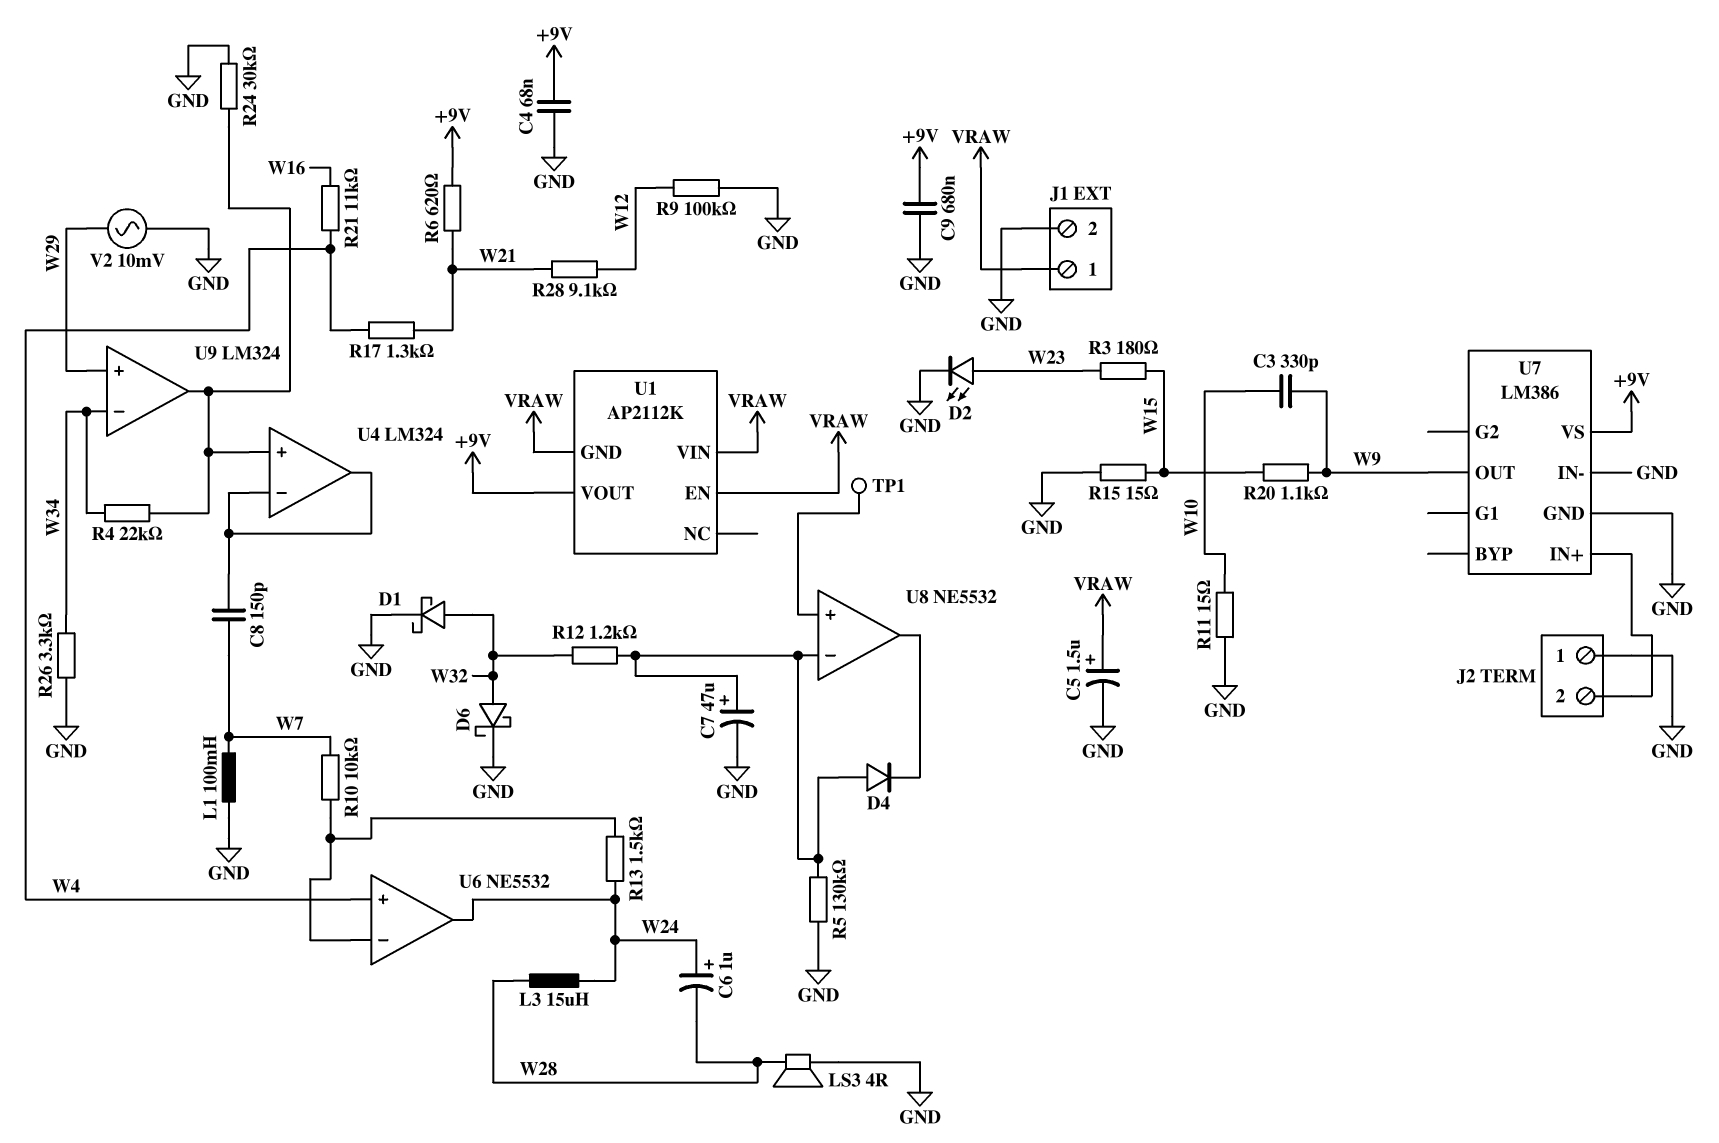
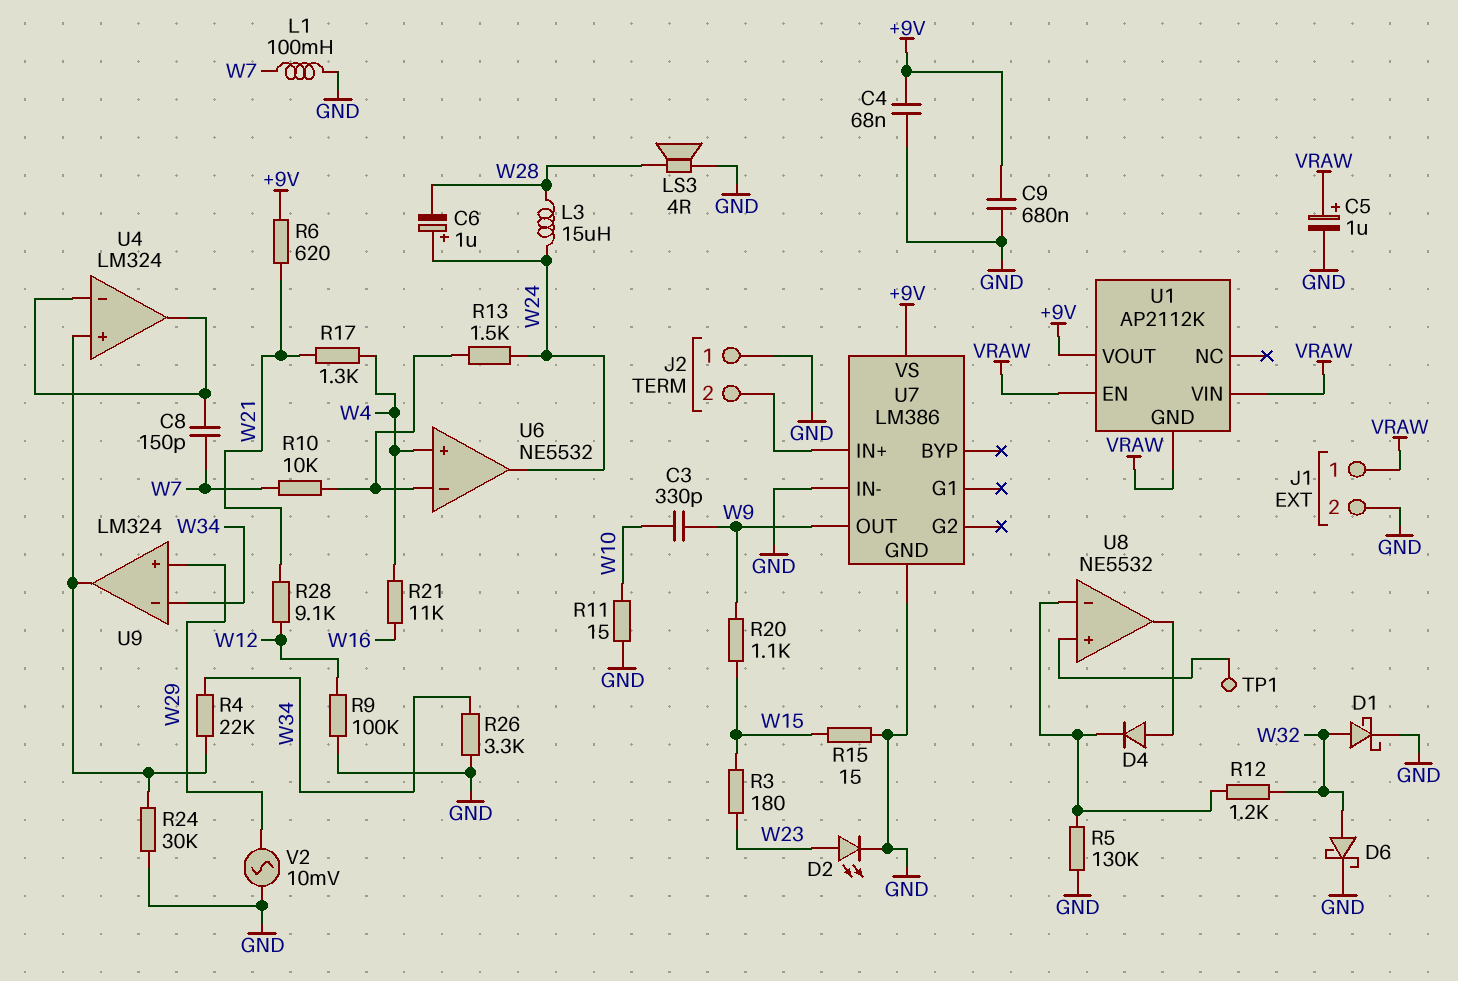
C5: 1.5uF (plus VRAW, minus GND) -> 1uF (plus VRAW, minus GND)
C7: 47uF (plus U8/in-, minus GND) -> none
D4: diode (A U8/in-, K U8/out) -> diode (A U8/out, K U8/in-)

